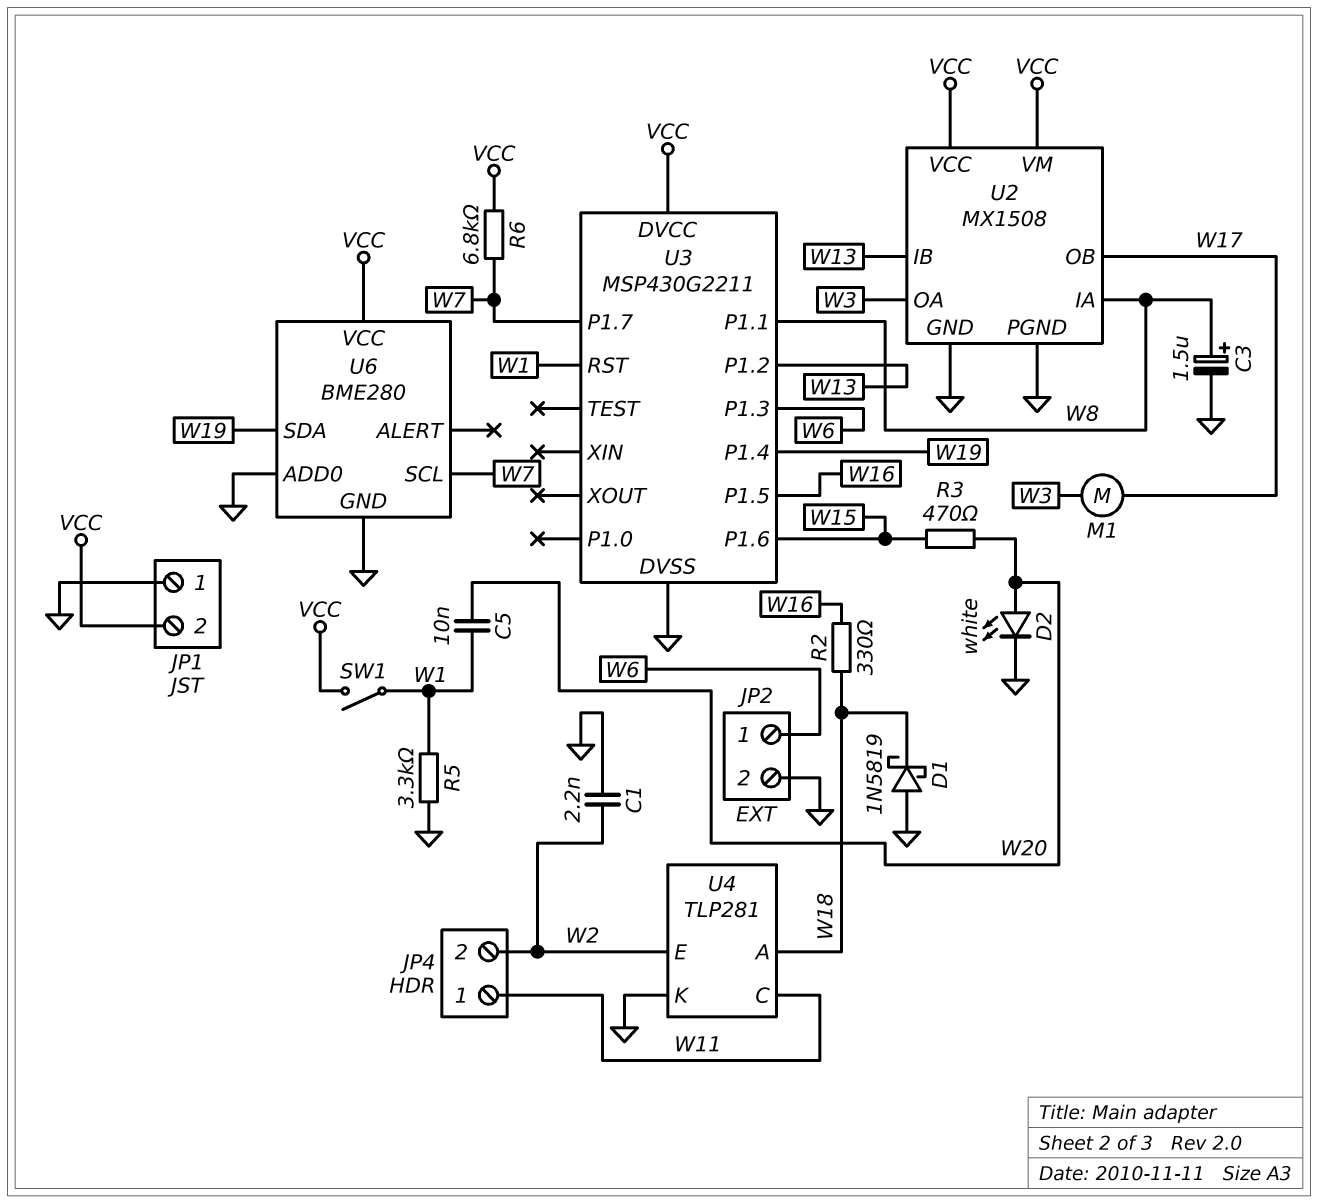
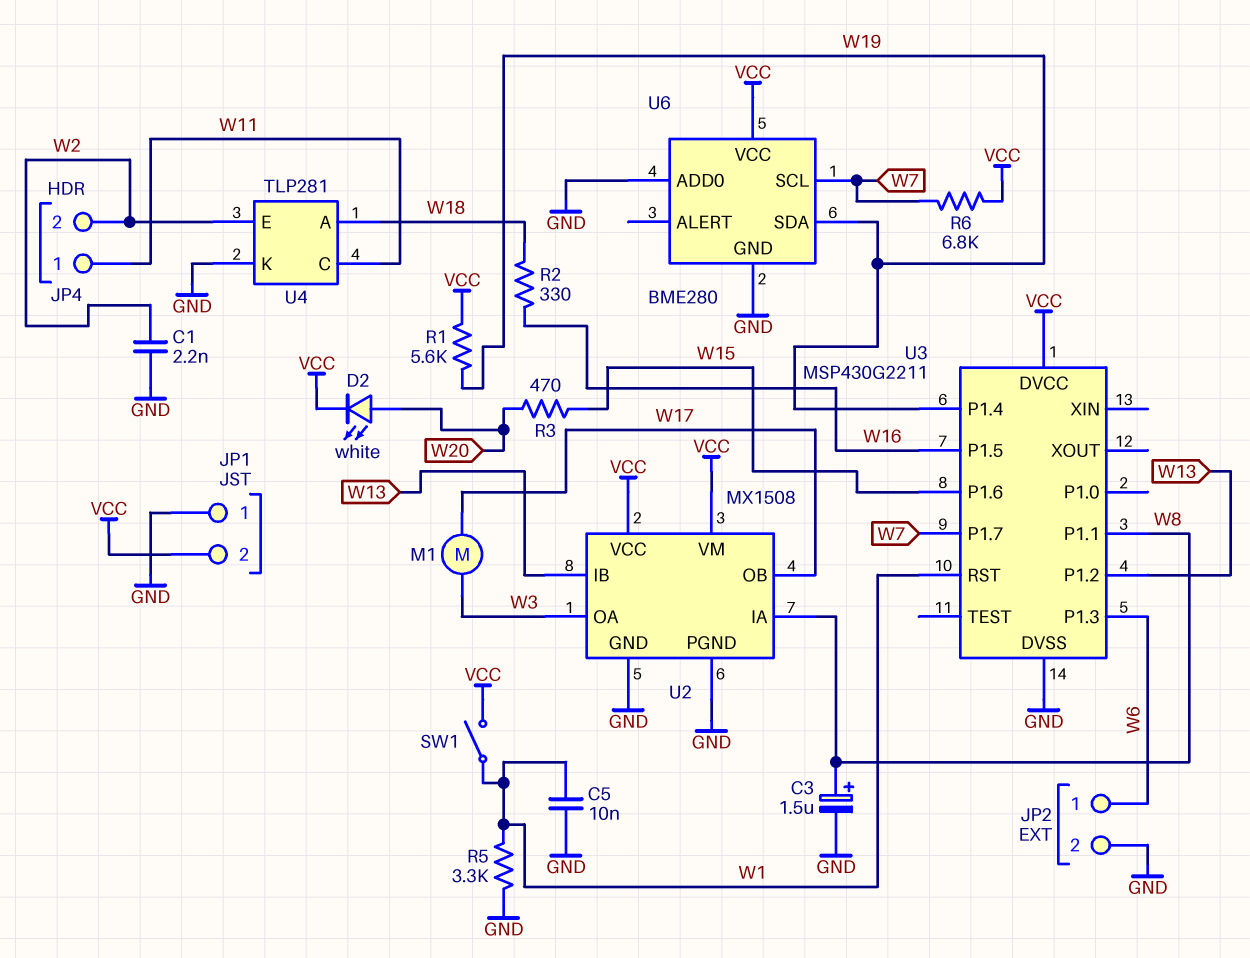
C5: 10nF (W1, W20) -> 10nF (GND, W1)
D1: schottky 1N5819 (A GND, K W18) -> none
D2: LED white (A W20, K GND) -> LED white (A W20, K VCC)
R1: none -> 5.6k (VCC, W19)

